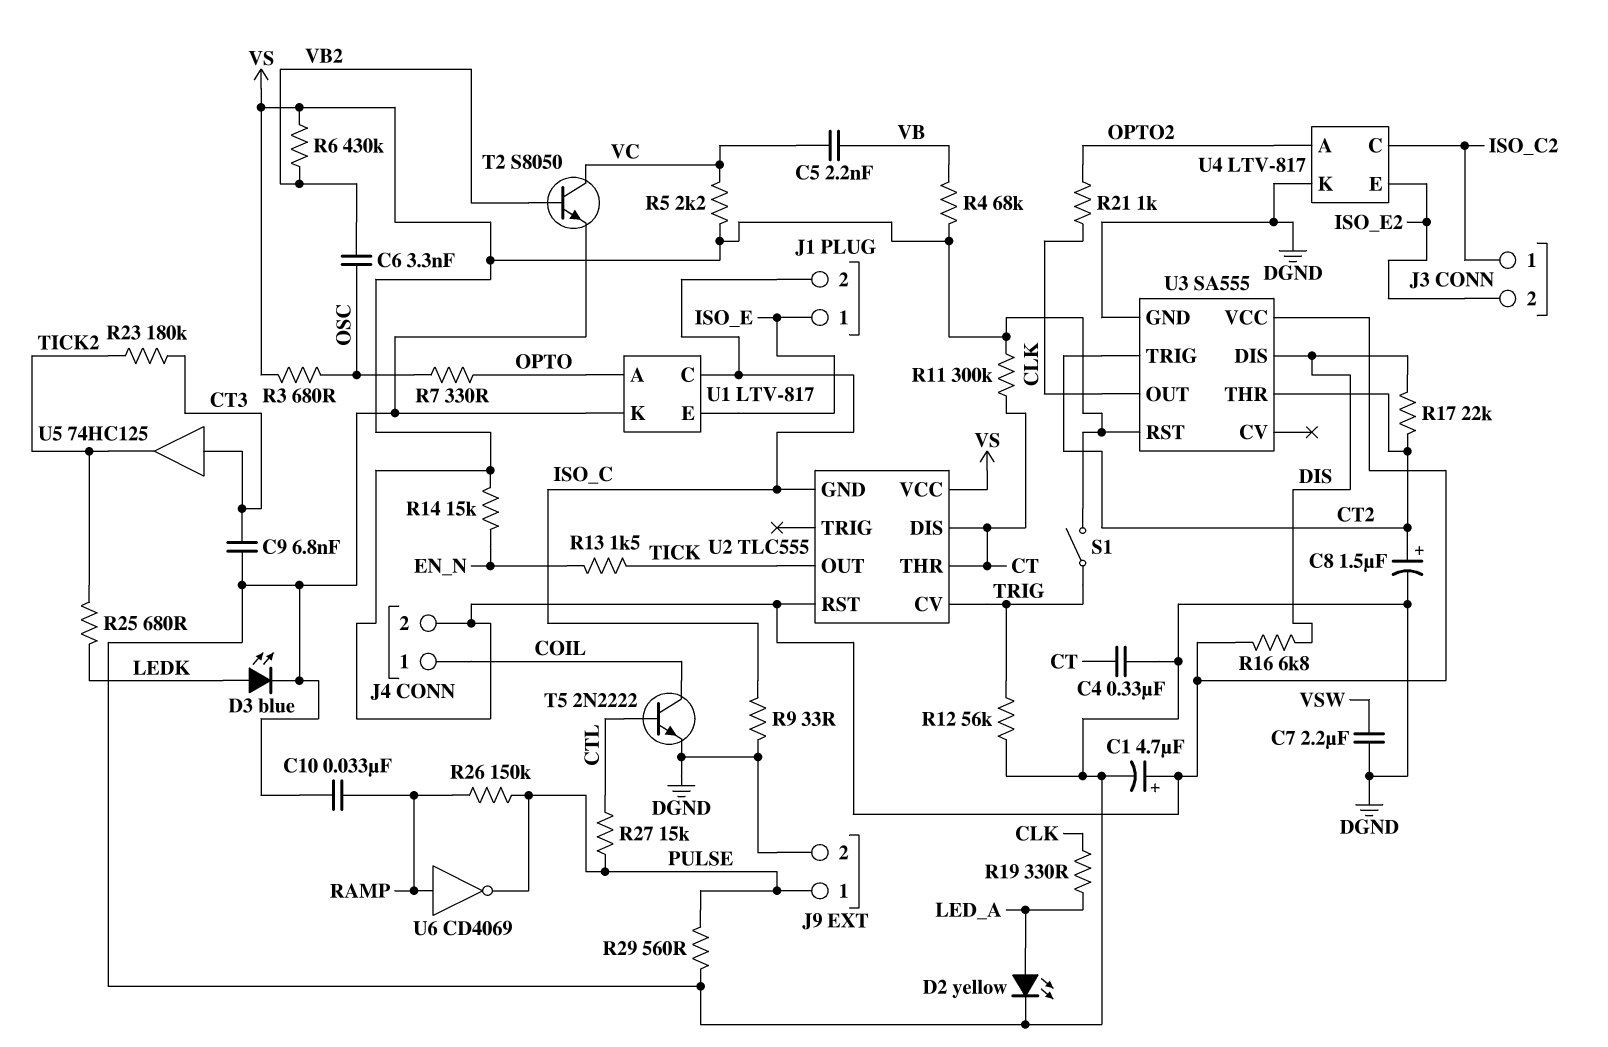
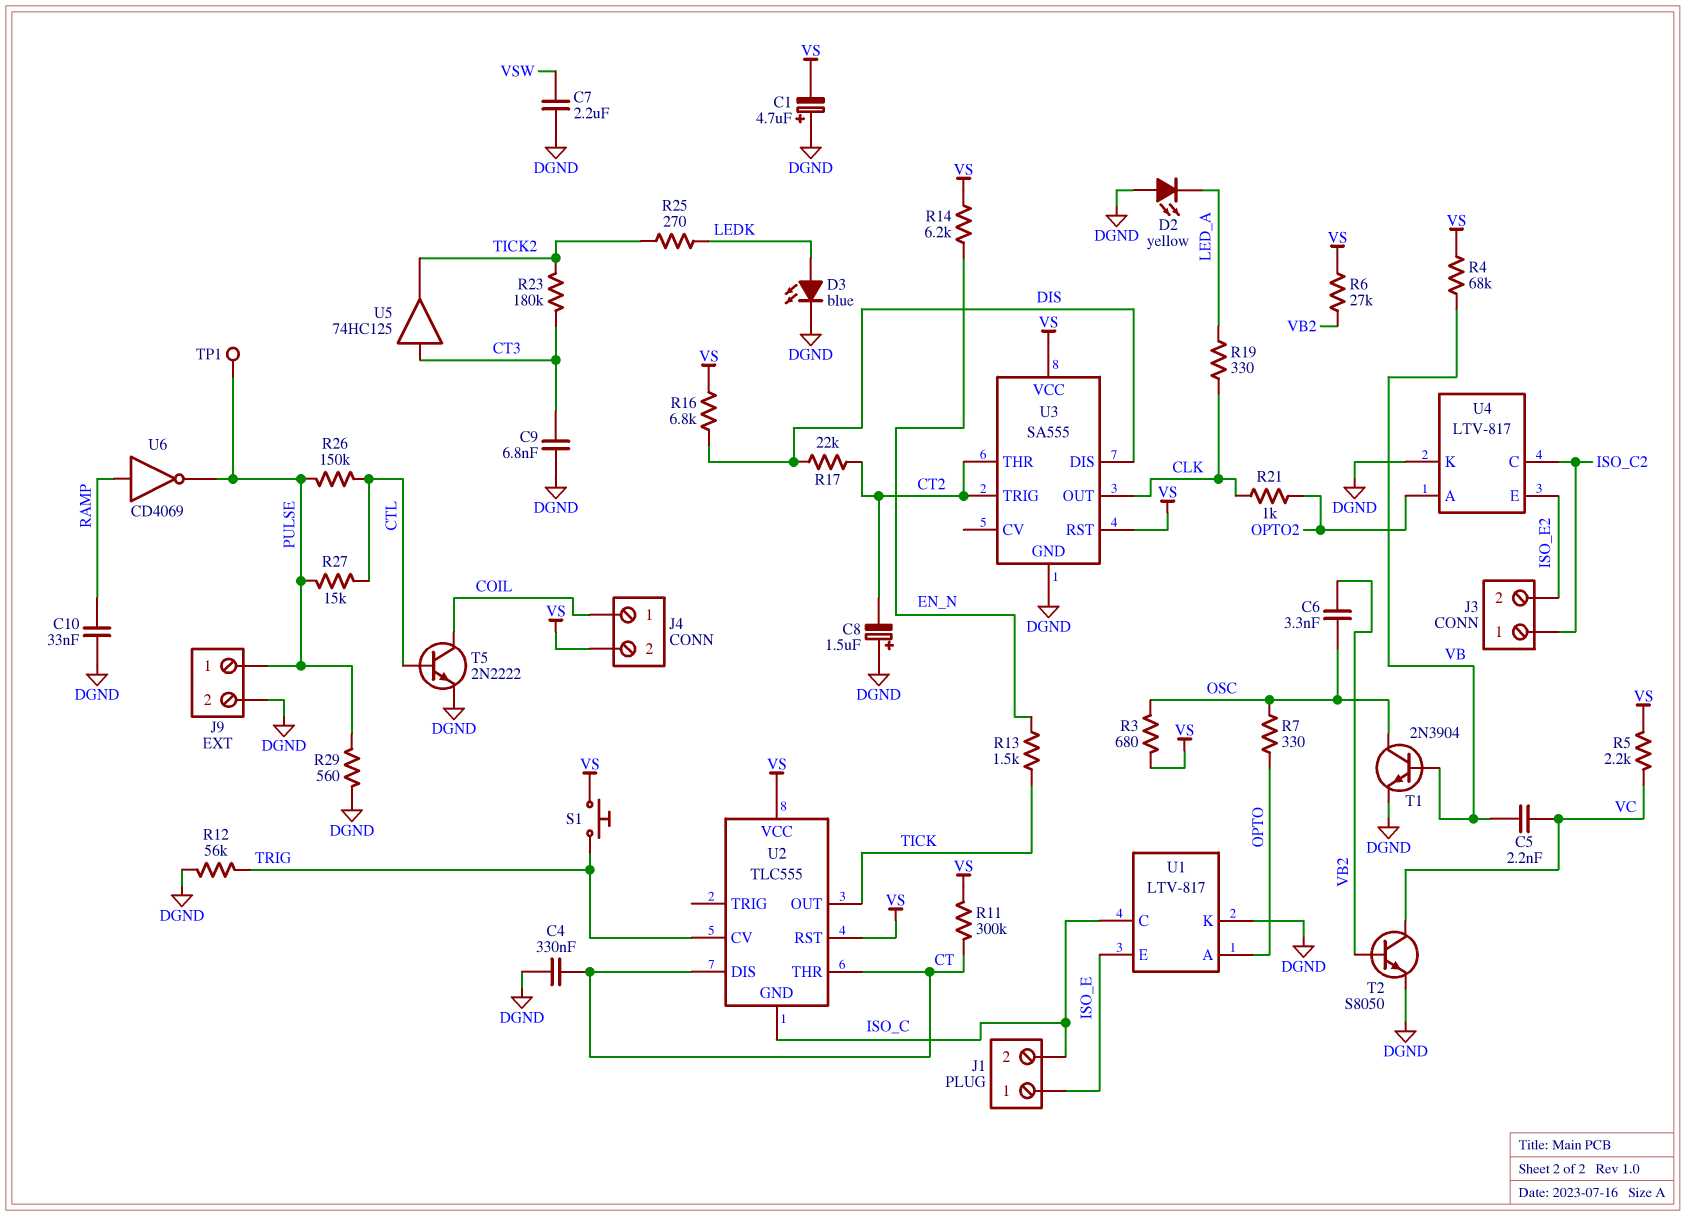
C1: 4.7uF (plus VS, minus DGND) -> 4.7uF (plus DGND, minus VS)
C8: 1.5uF (plus CT2, minus DGND) -> 1.5uF (plus DGND, minus CT2)
D2: LED yellow (A LED_A, K DGND) -> LED yellow (A DGND, K LED_A)
R6: 430k (VB2, VS) -> 27k (VB2, VS)
R9: 33 (DGND, ISO_C) -> none
R14: 15k (EN_N, VS) -> 6.2k (EN_N, VS)
R25: 680 (LEDK, TICK2) -> 270 (LEDK, TICK2)
R26: 150k (PULSE, RAMP) -> 150k (CTL, PULSE)
S1: switch (TRIG, VS) -> button (TRIG, VS)
T1: none -> NPN 2N3904 (B VB, C OSC, E DGND)
TP1: none -> test point (PULSE)

